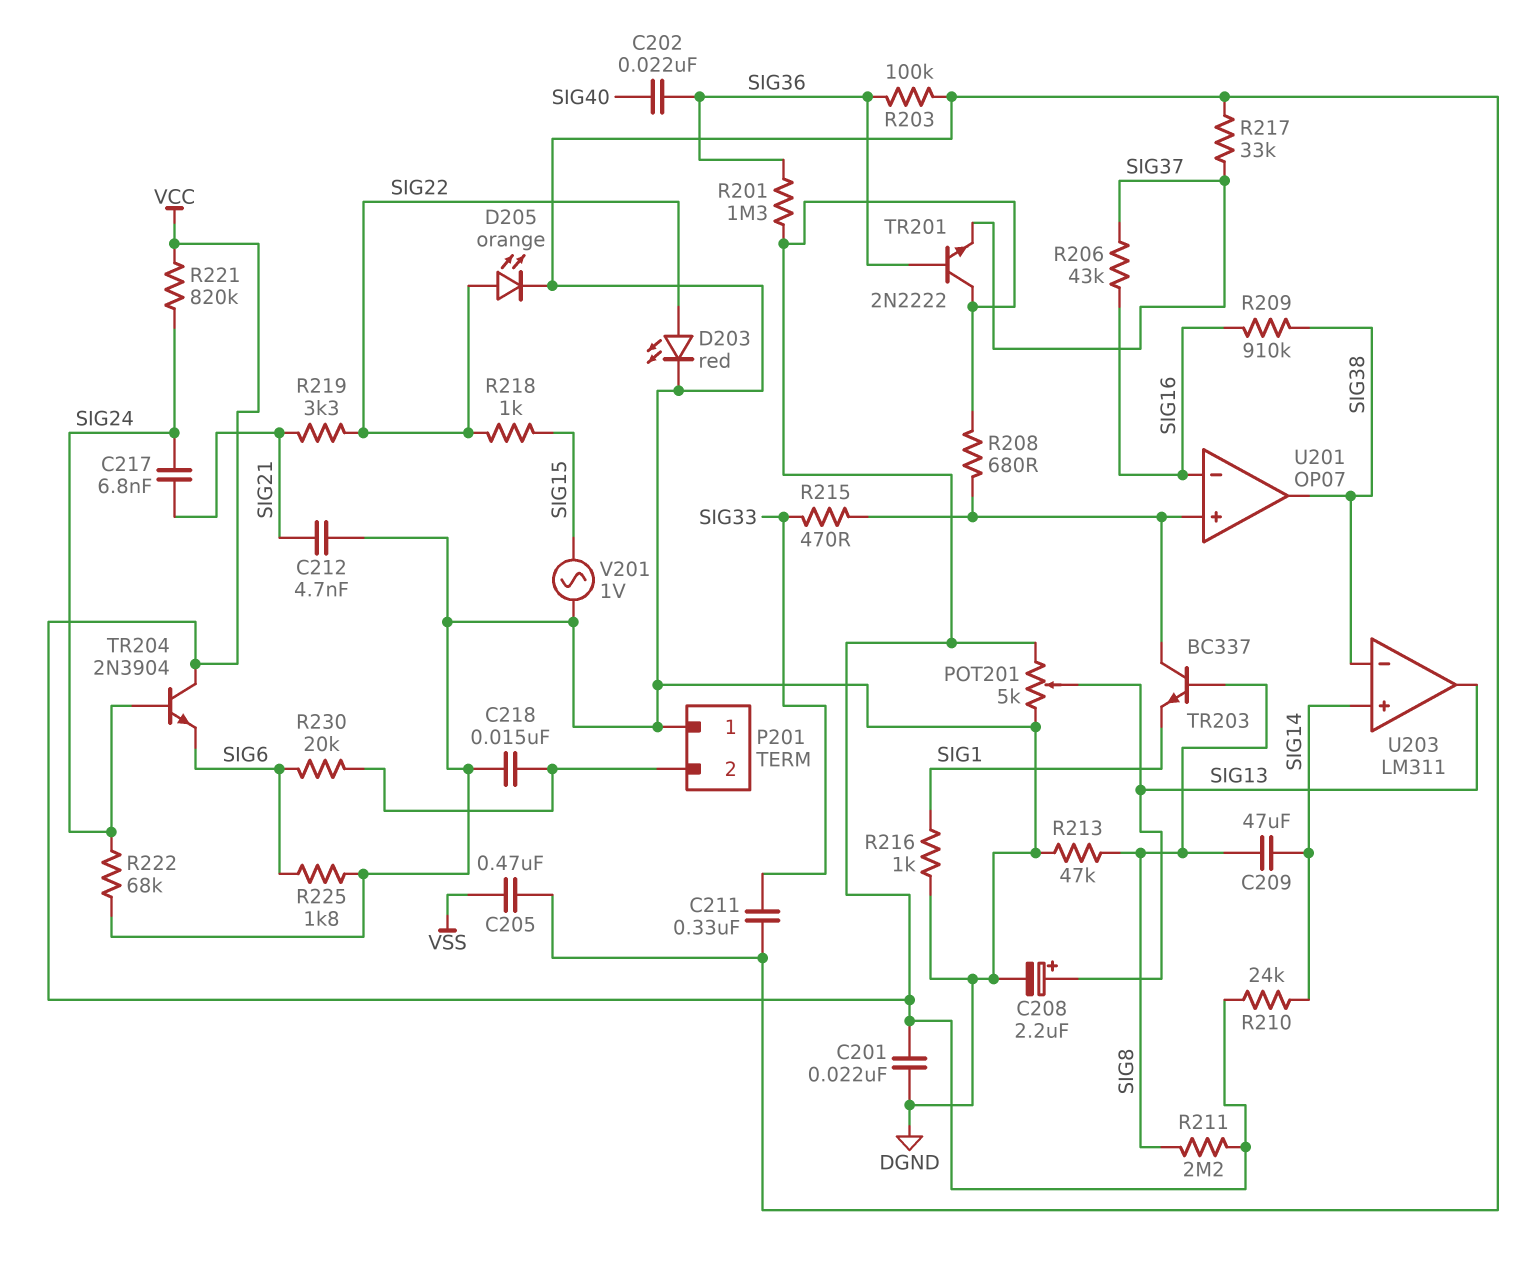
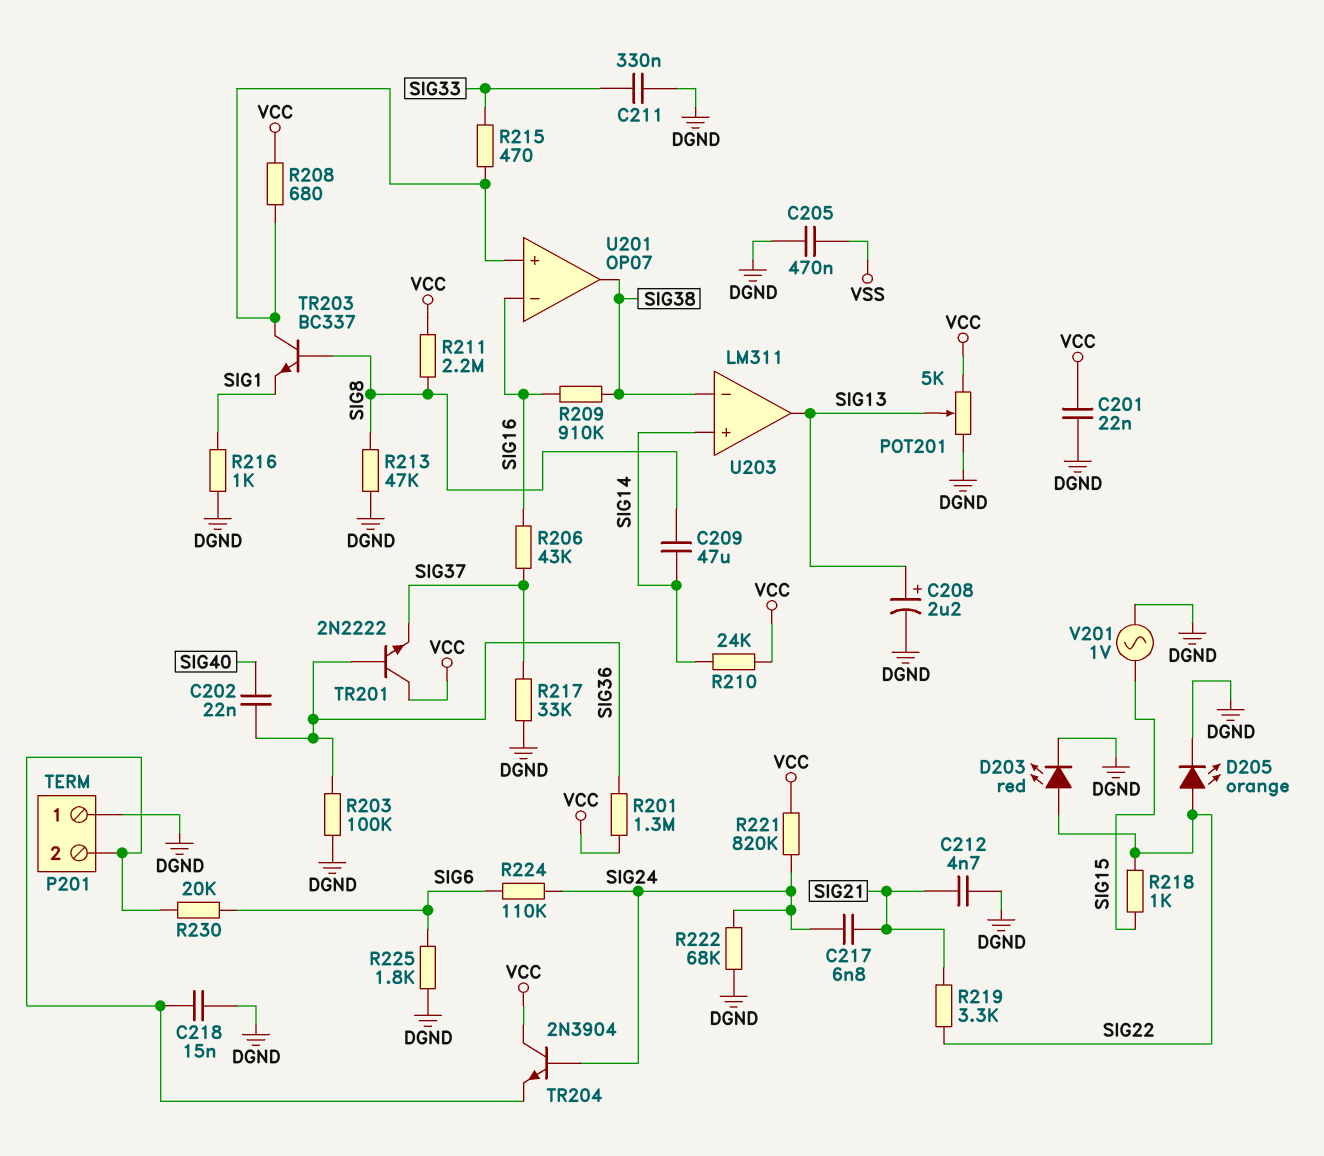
R224: none -> 110k (SIG6, SIG24)
TR204: NPN 2N3904 (B SIG24, C VCC, E SIG6) -> NPN 2N3904 (B SIG24, C VCC, E P201/2)

